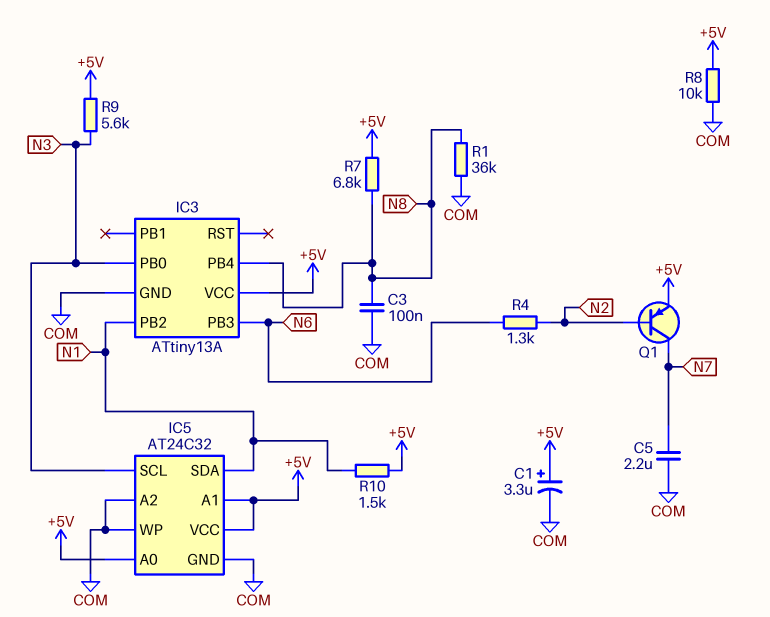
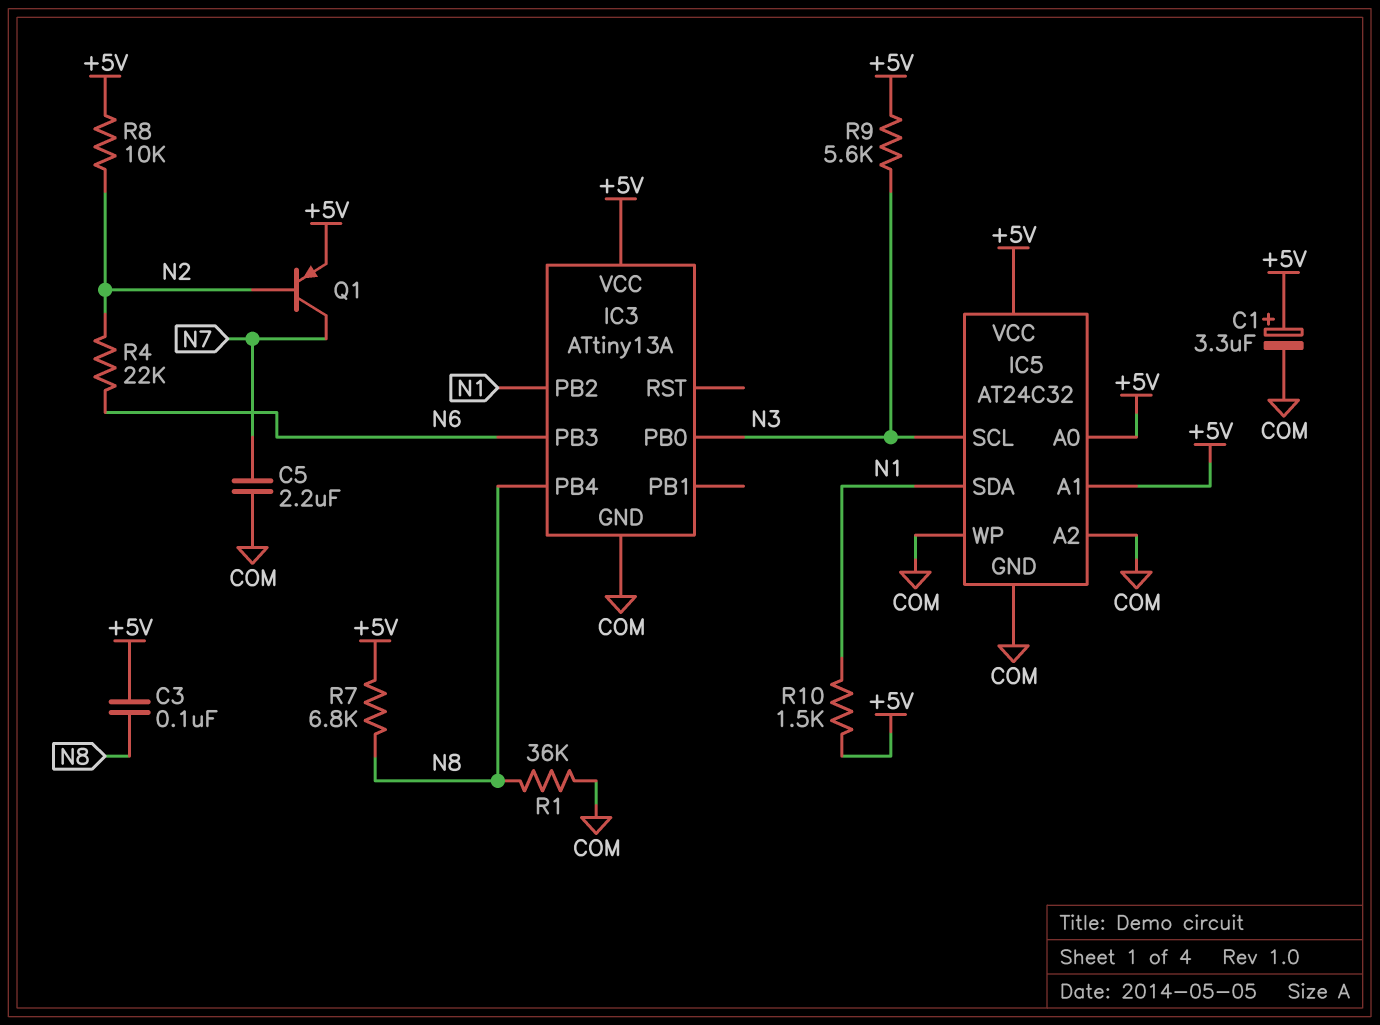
C3: 100nF (COM, N8) -> 100nF (+5V, N8)
R4: 1.3k (N2, N6) -> 22k (N2, N6)
R8: 10k (+5V, COM) -> 10k (+5V, N2)

